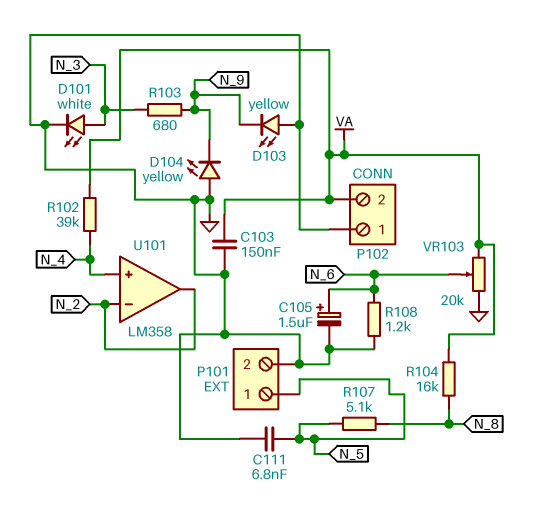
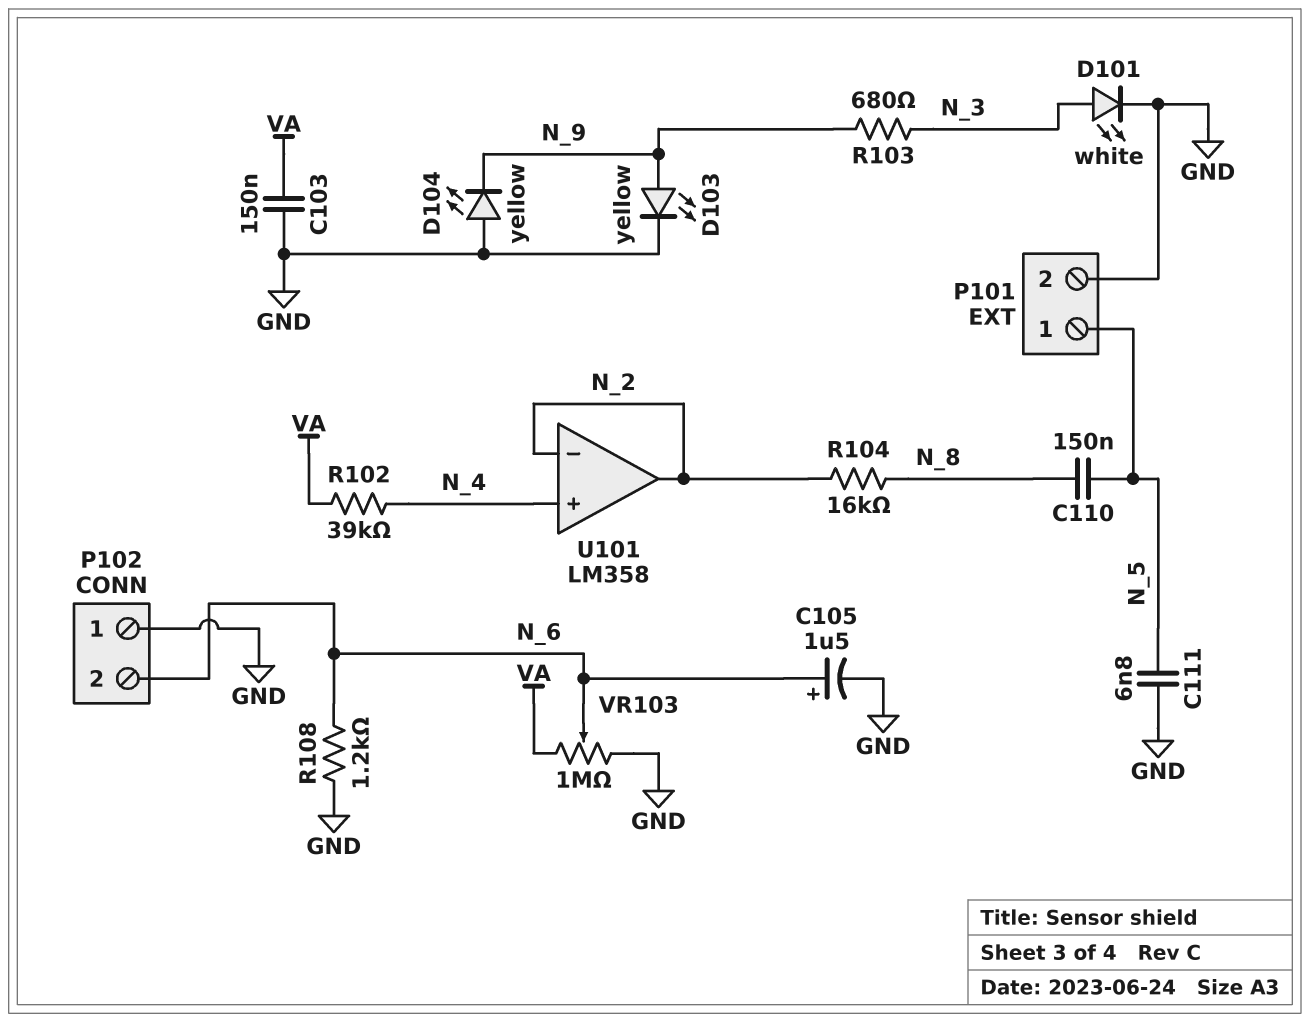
C110: none -> 150nF (N_5, N_8)
D103: LED yellow (A GND, K N_9) -> LED yellow (A N_9, K GND)
P102 pin 2: VA -> N_6
R104: 16k (N_8, VA) -> 16k (N_2, N_8)
R107: 5.1k (N_5, N_8) -> none
VR103: 20k (GND, VA, wiper N_6) -> 1M (GND, VA, wiper N_6)

